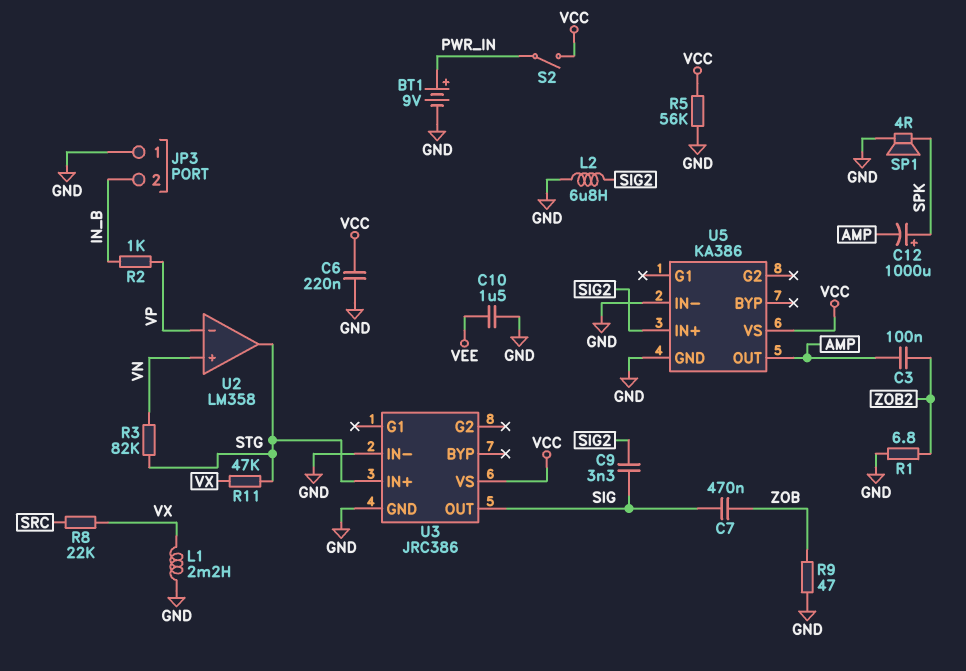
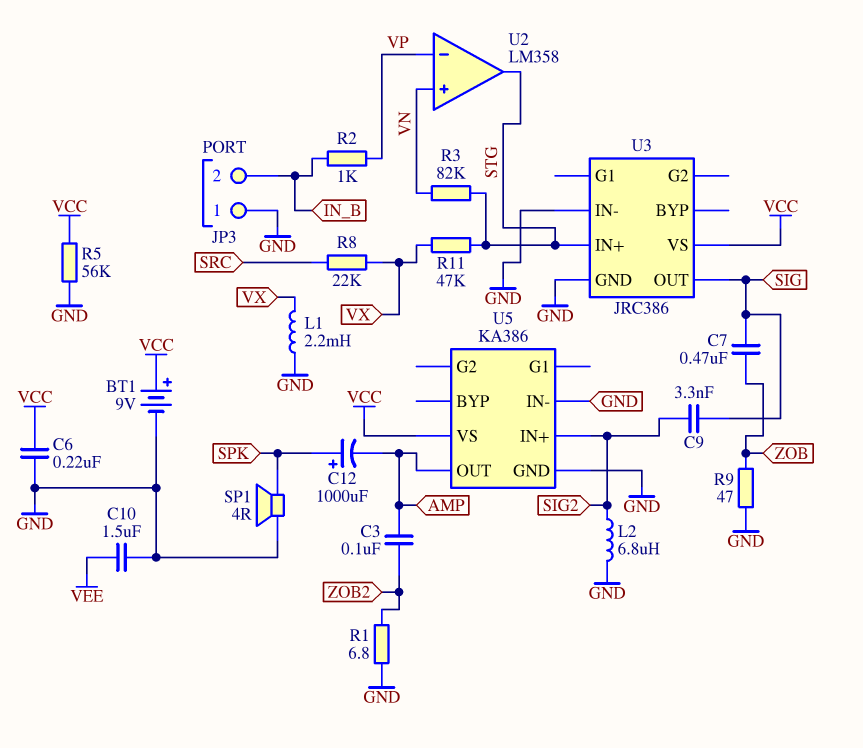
BT1: 9V (plus PWR_IN, minus GND) -> 9V (plus VCC, minus GND)
S2: switch (PWR_IN, VCC) -> none

